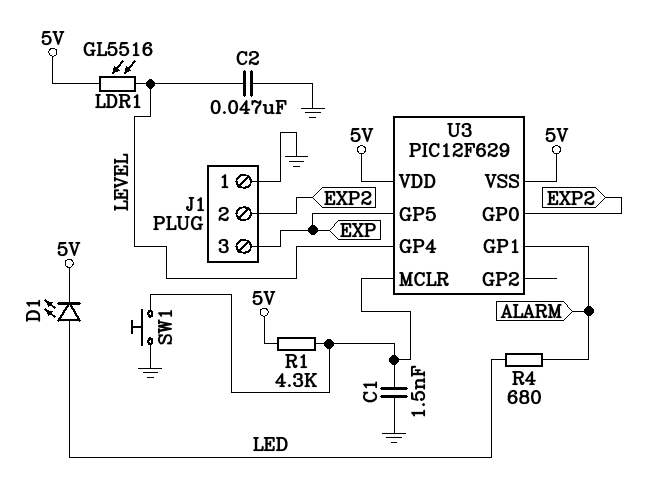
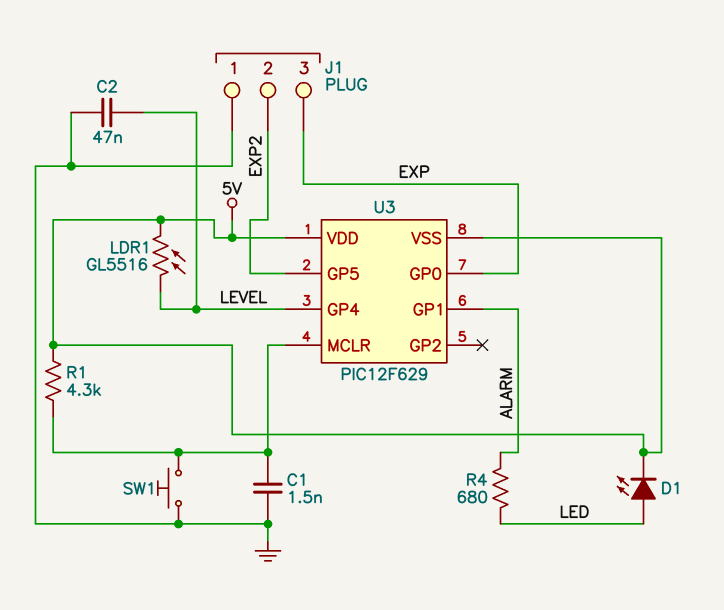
U3 pin GP0: EXP2 -> EXP
U3 pin GP5: EXP -> EXP2

